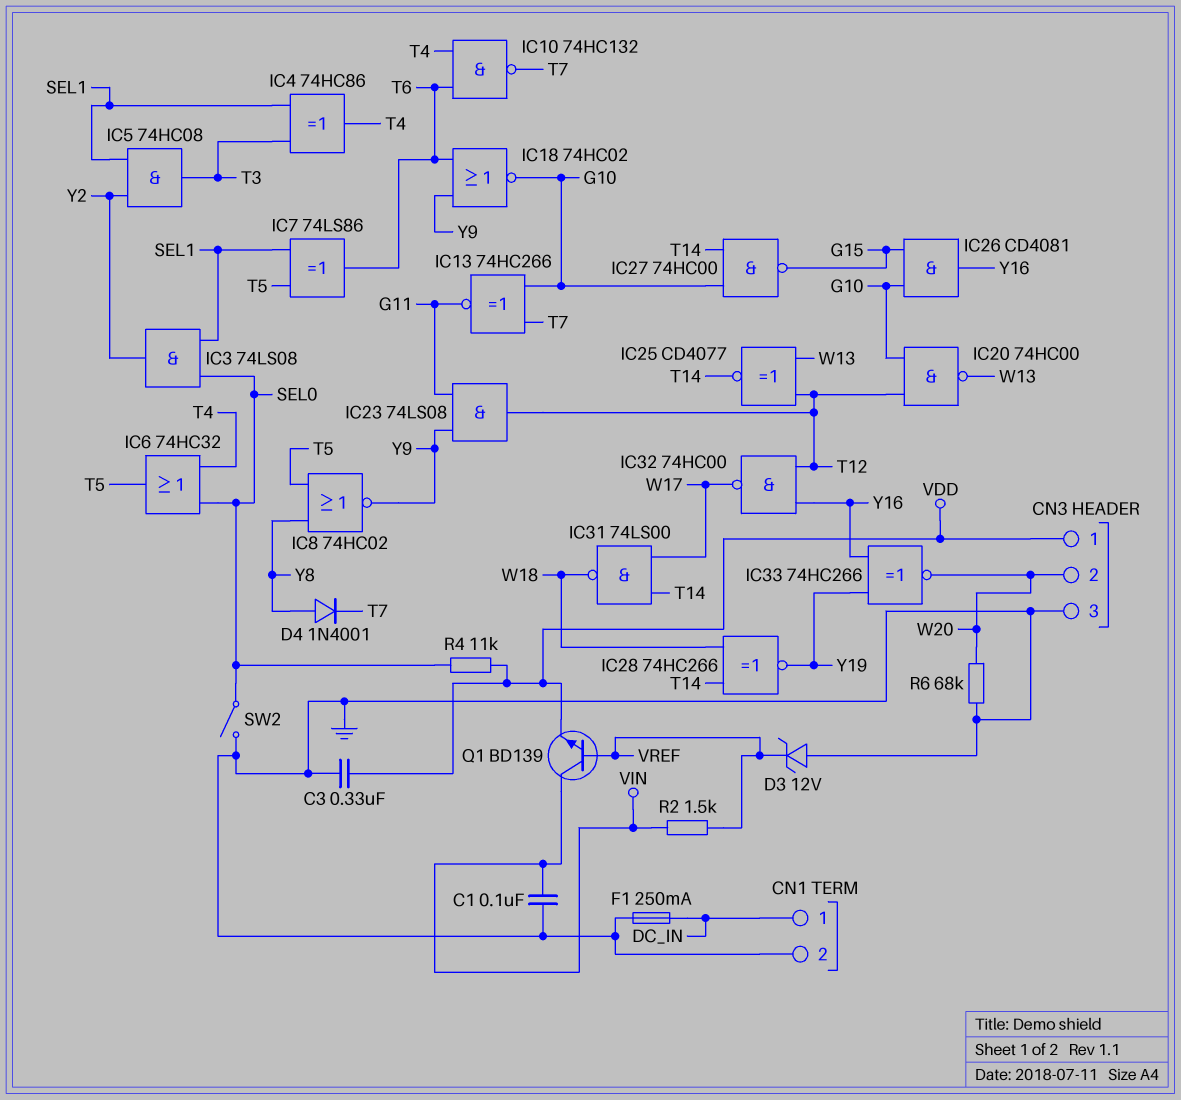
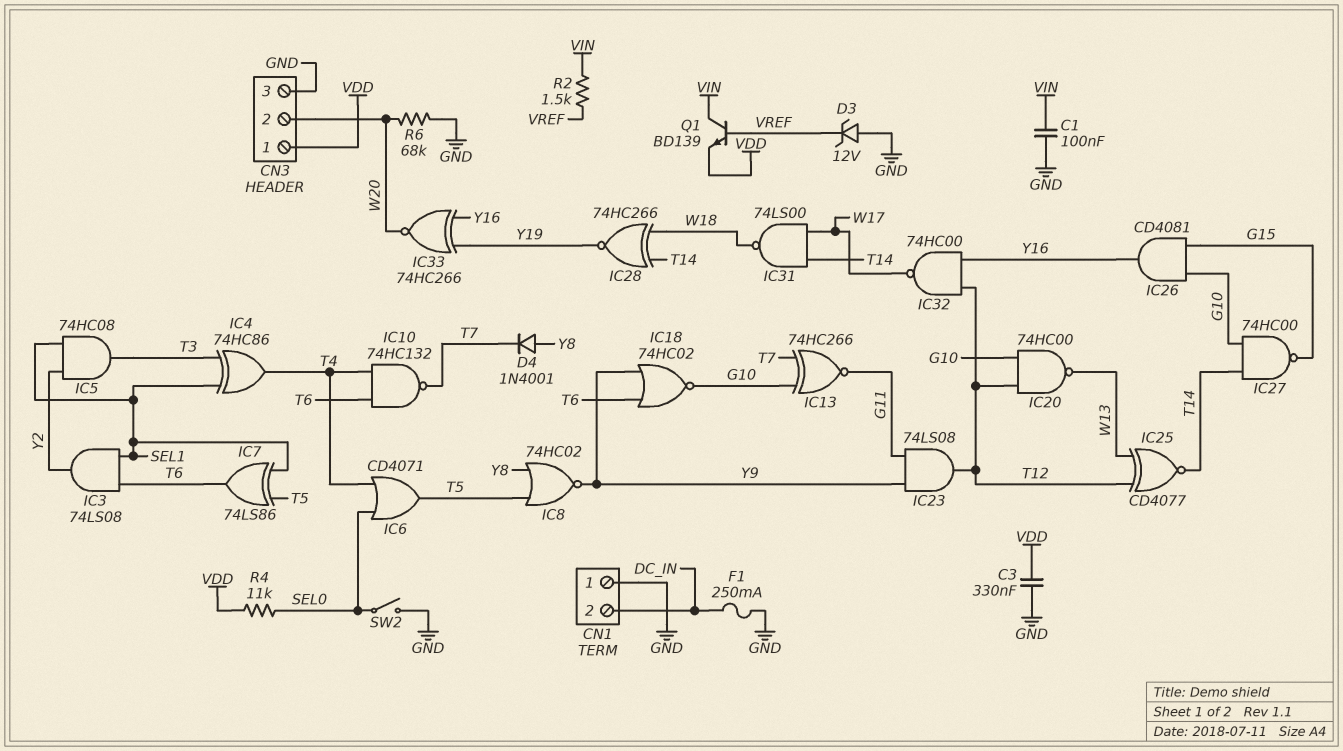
CN1 pin 1: DC_IN -> GND
CN1 pin 2: GND -> DC_IN
IC3: AND 74LS08 (in SEL0, in SEL1, out Y2) -> AND 74LS08 (in SEL1, in T6, out Y2)
IC6: OR 74HC32 (in SEL0, in T4, out T5) -> OR CD4071 (in SEL0, in T4, out T5)

